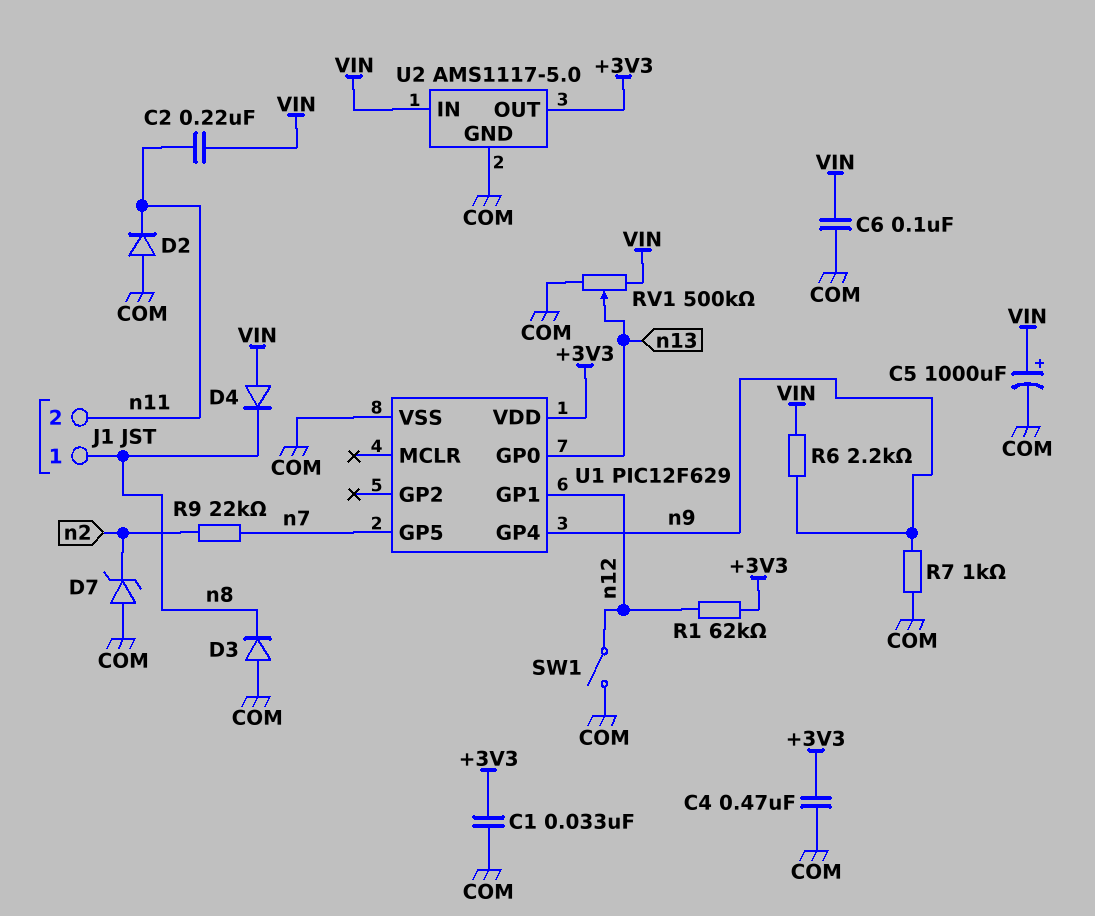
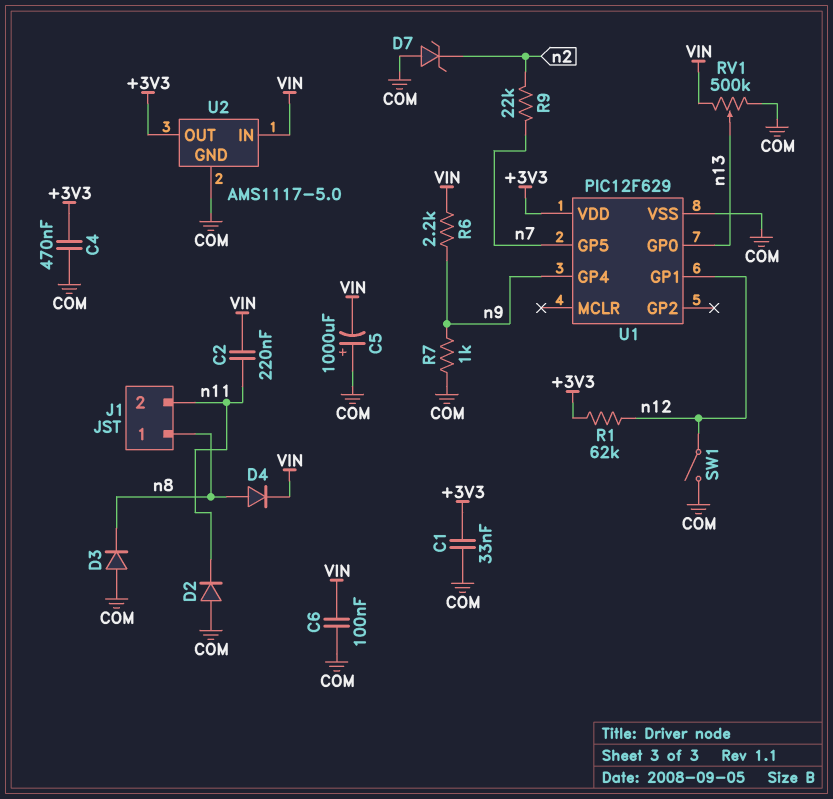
C5: 1000uF (plus VIN, minus COM) -> 1000uF (plus COM, minus VIN)
D4: diode (A VIN, K n8) -> diode (A n8, K VIN)

